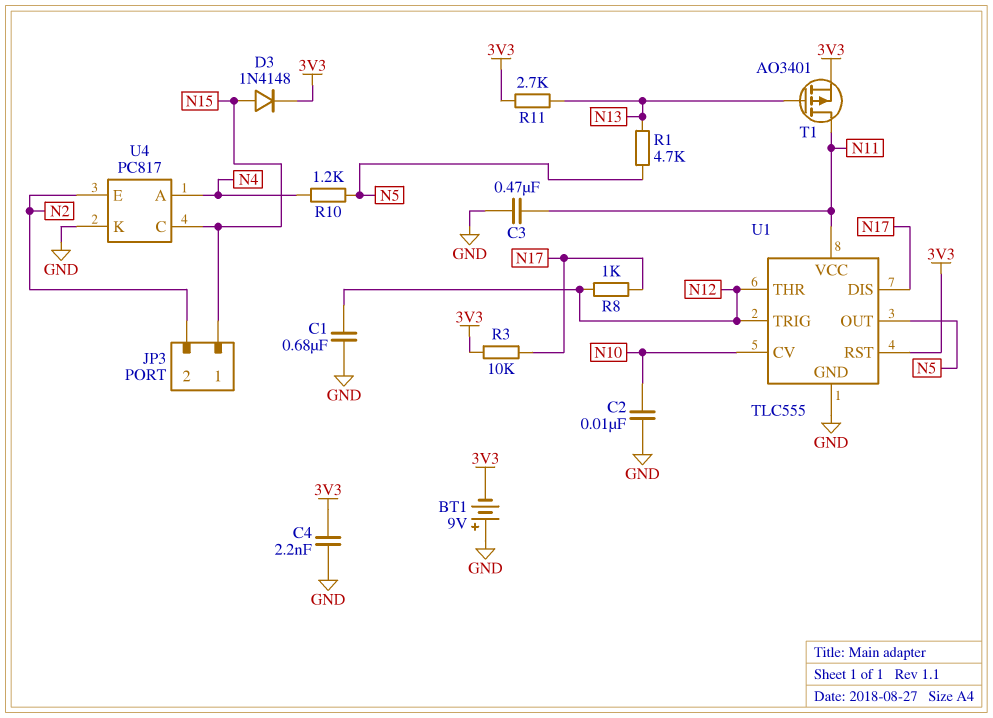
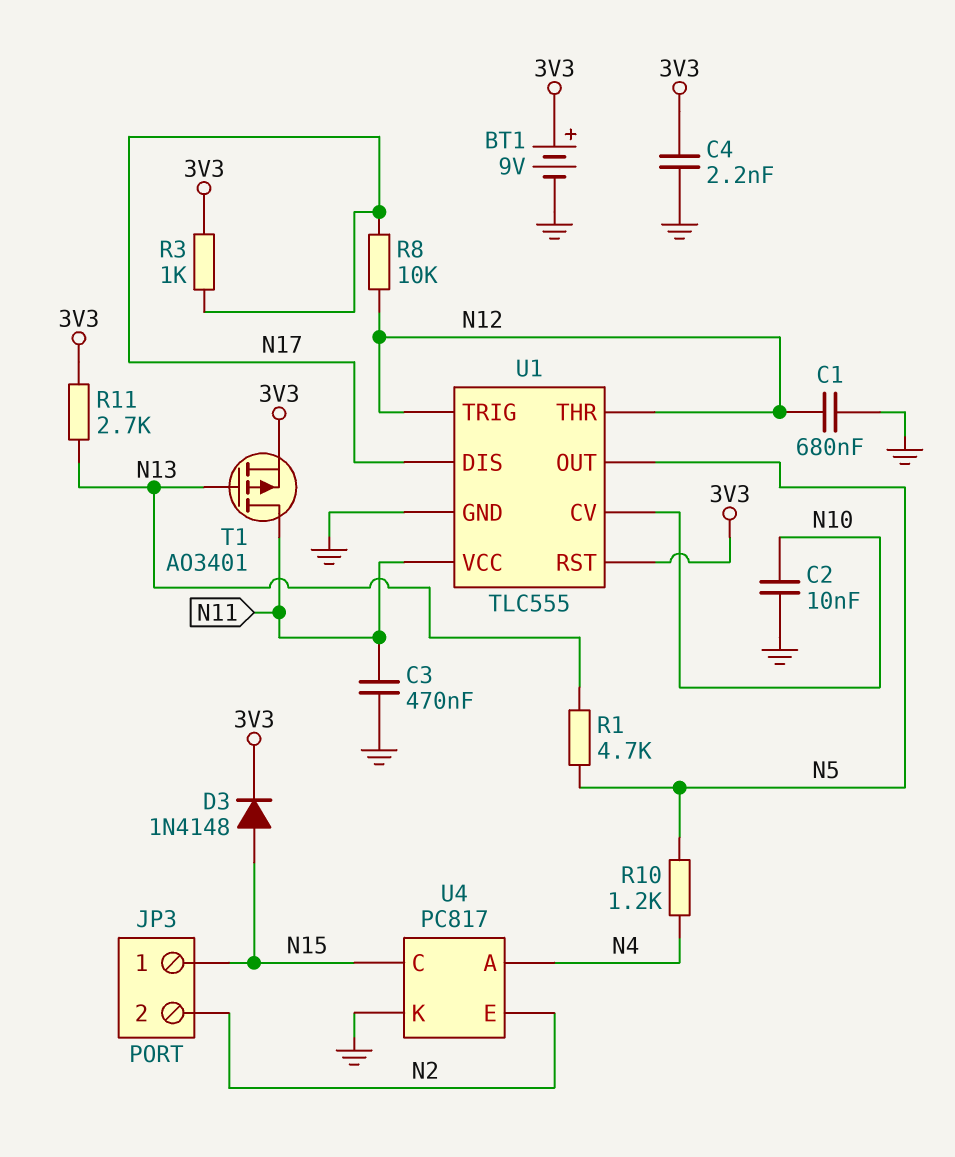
BT1: 9V (plus GND, minus 3V3) -> 9V (plus 3V3, minus GND)
R3: 10k (3V3, N17) -> 1k (3V3, N17)
R8: 1k (N12, N17) -> 10k (N12, N17)

